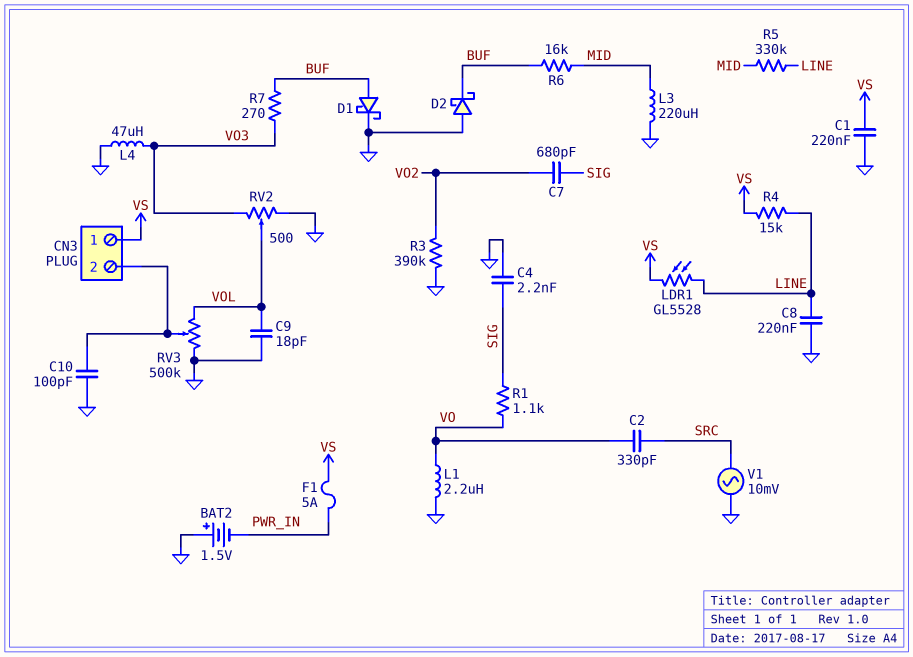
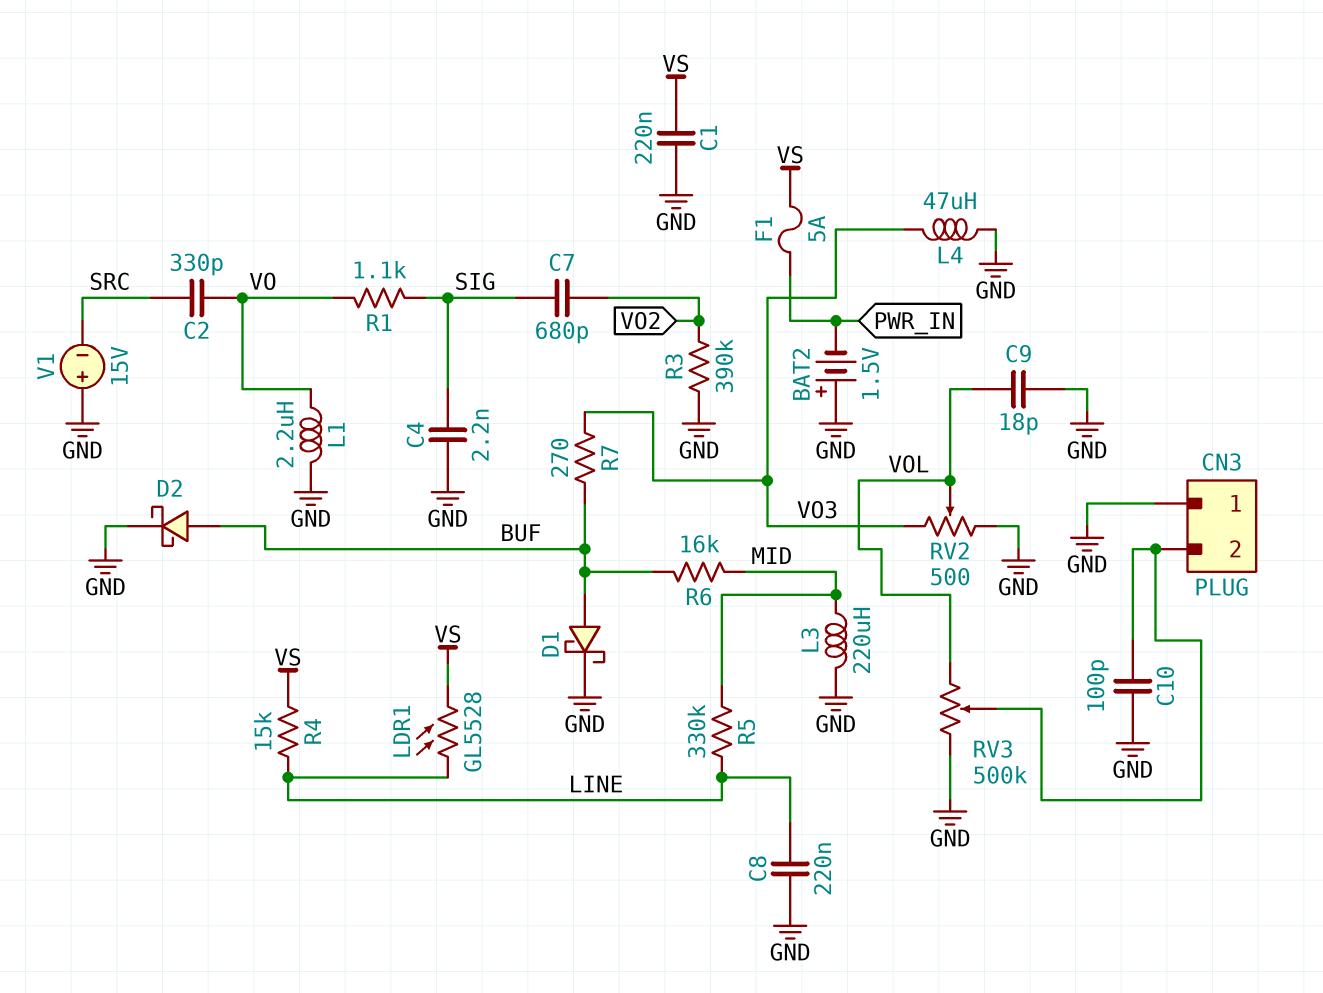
CN3 pin 1: VS -> GND
D2: schottky (A GND, K BUF) -> schottky (A BUF, K GND)
V1: AC 10mV (GND, SRC) -> 15V (plus GND, minus SRC)

